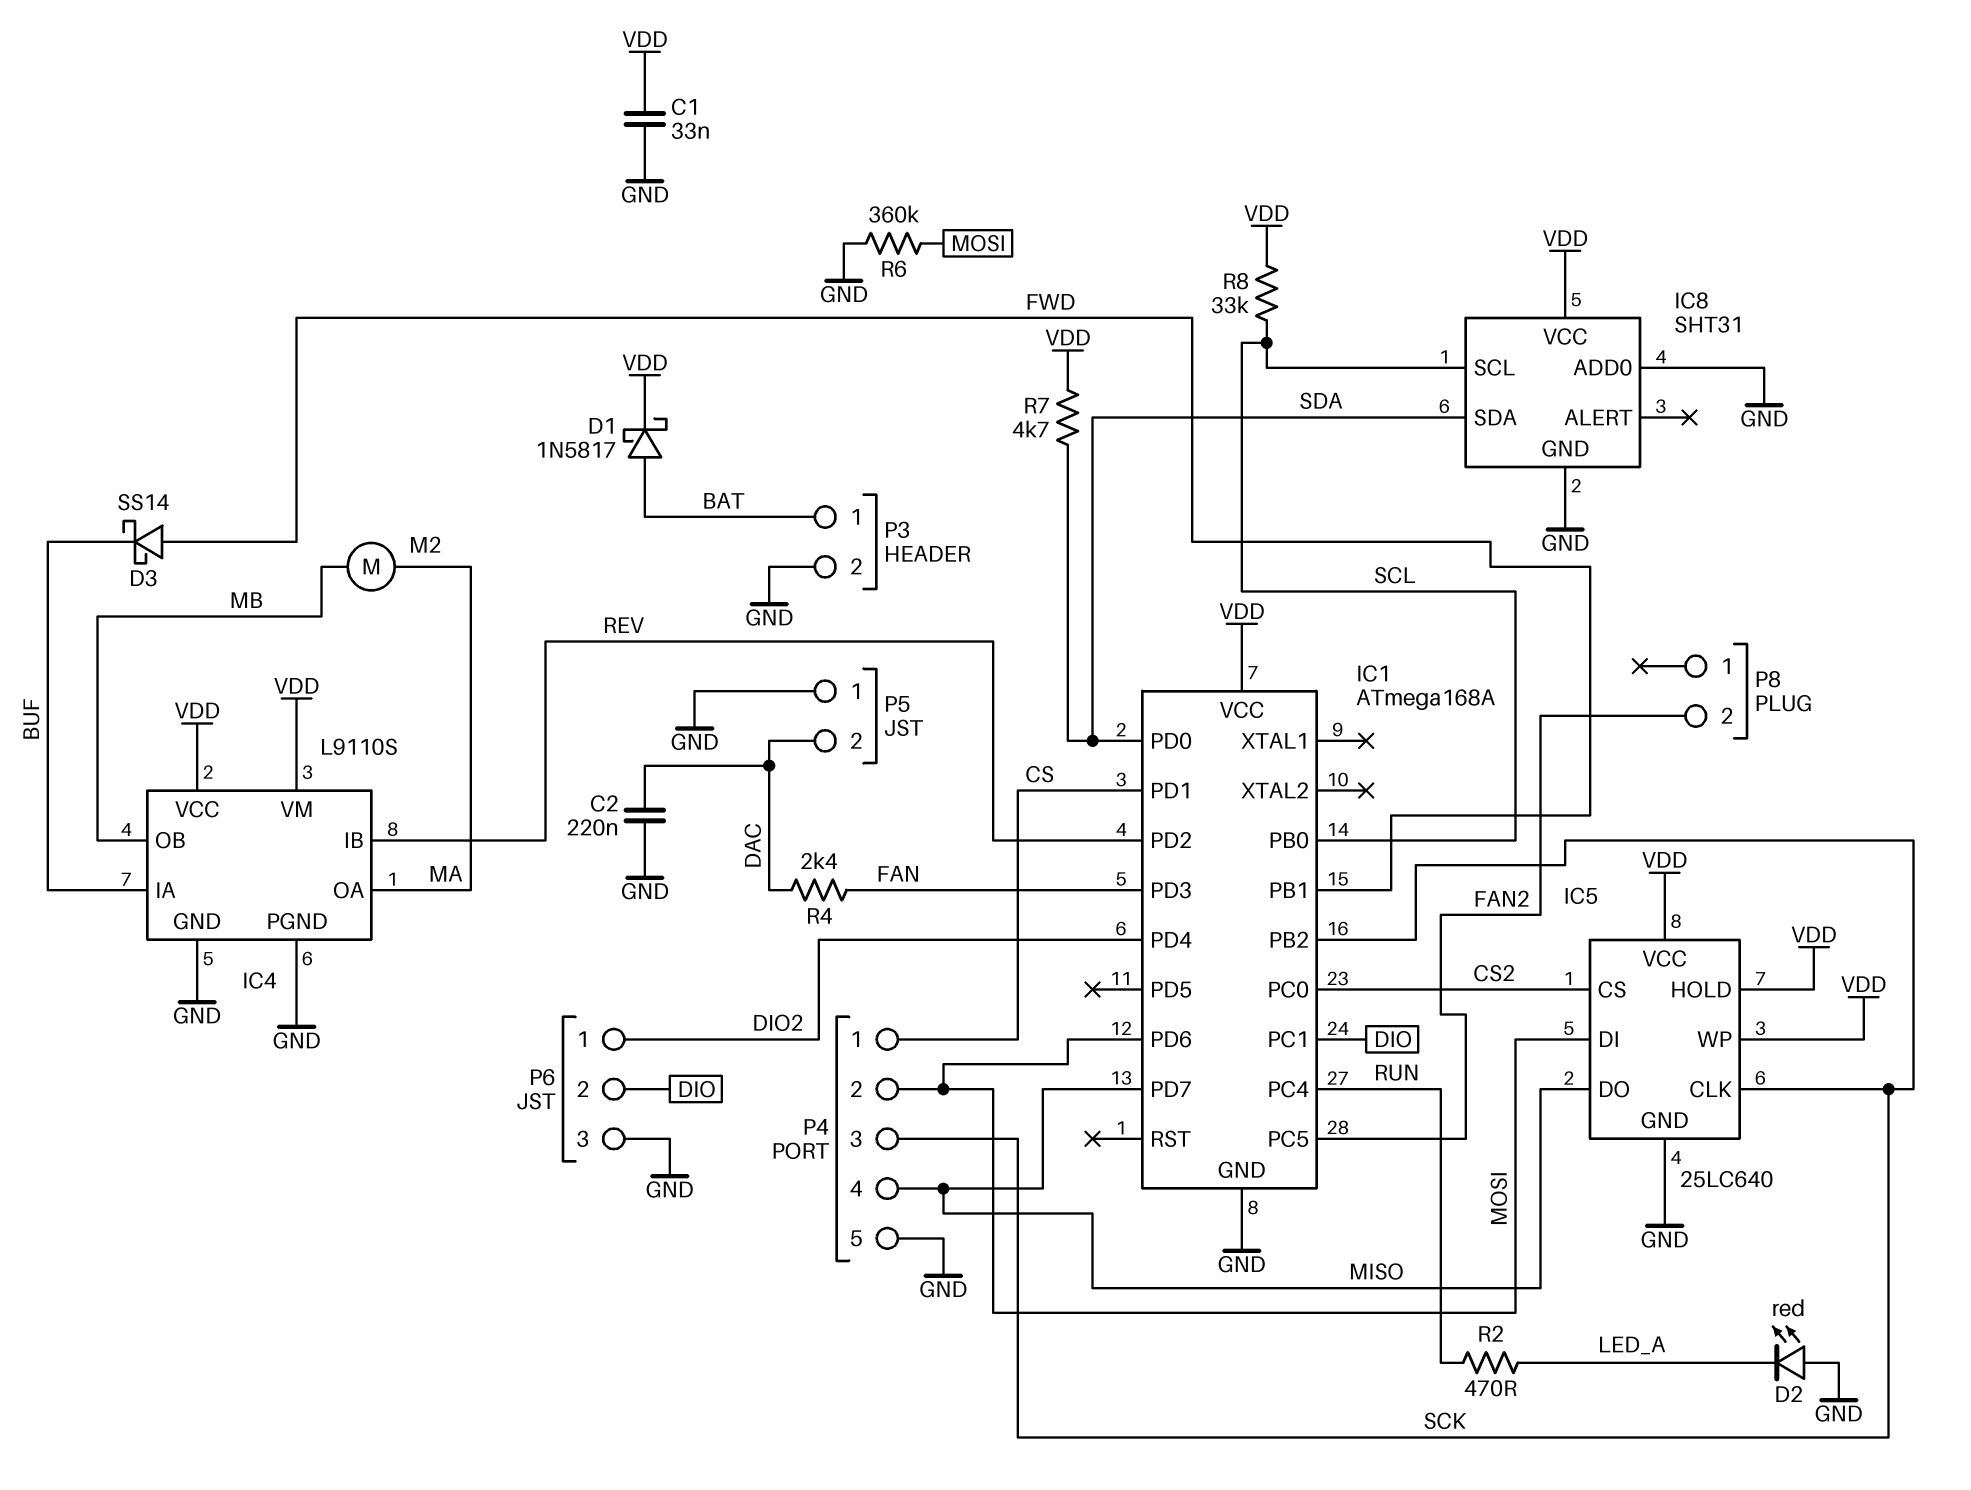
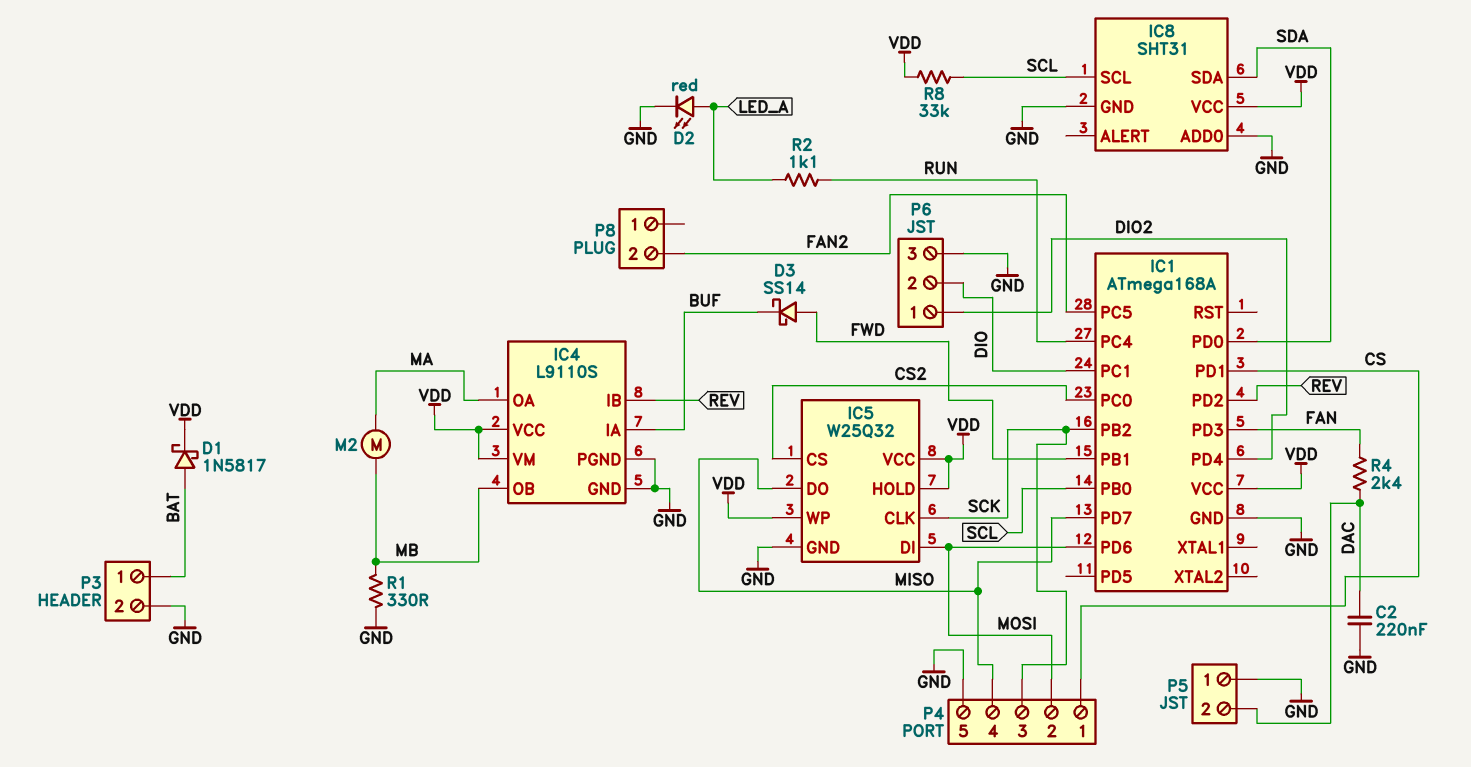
C1: 33nF (GND, VDD) -> none
D2: LED red (A GND, K LED_A) -> LED red (A LED_A, K GND)
IC5: 25LC640 -> W25Q32
R1: none -> 330 (GND, MB)
R2: 470 (LED_A, RUN) -> 1.1k (LED_A, RUN)
R6: 360k (GND, MOSI) -> none
R7: 4.7k (SDA, VDD) -> none

